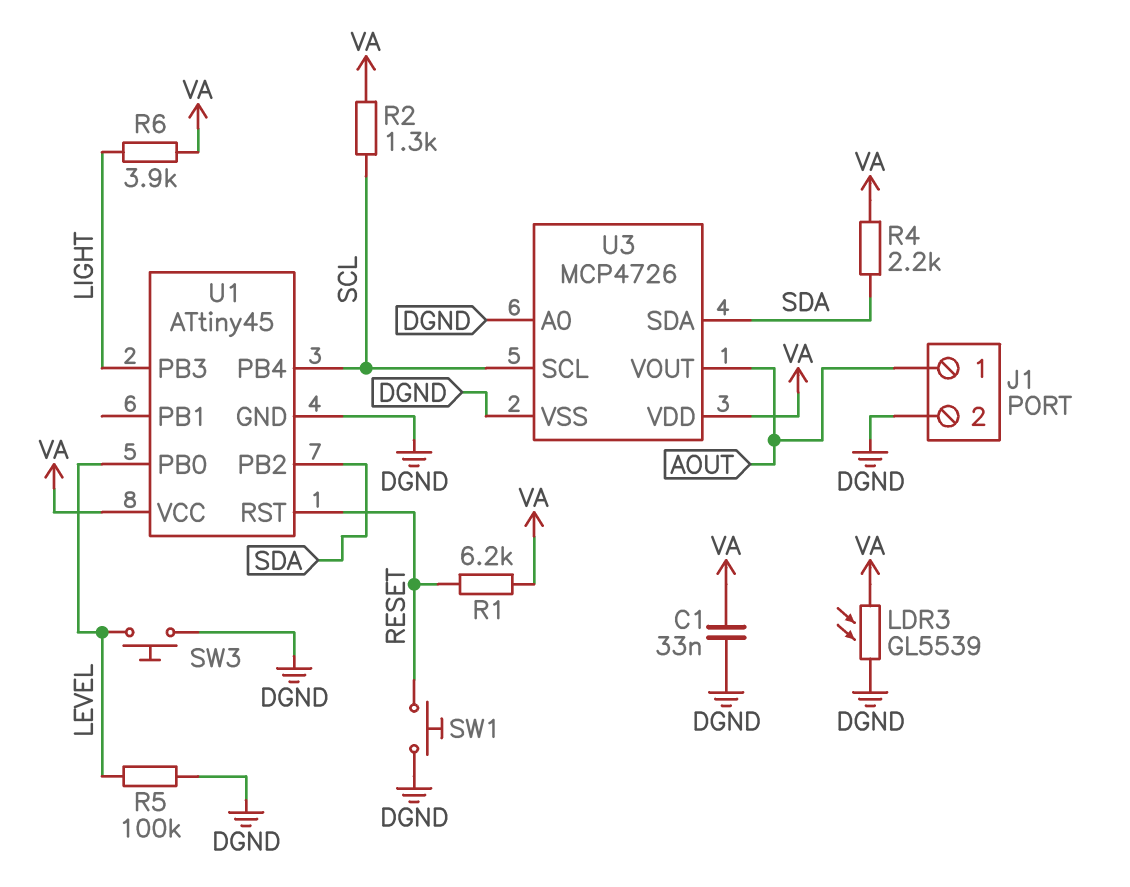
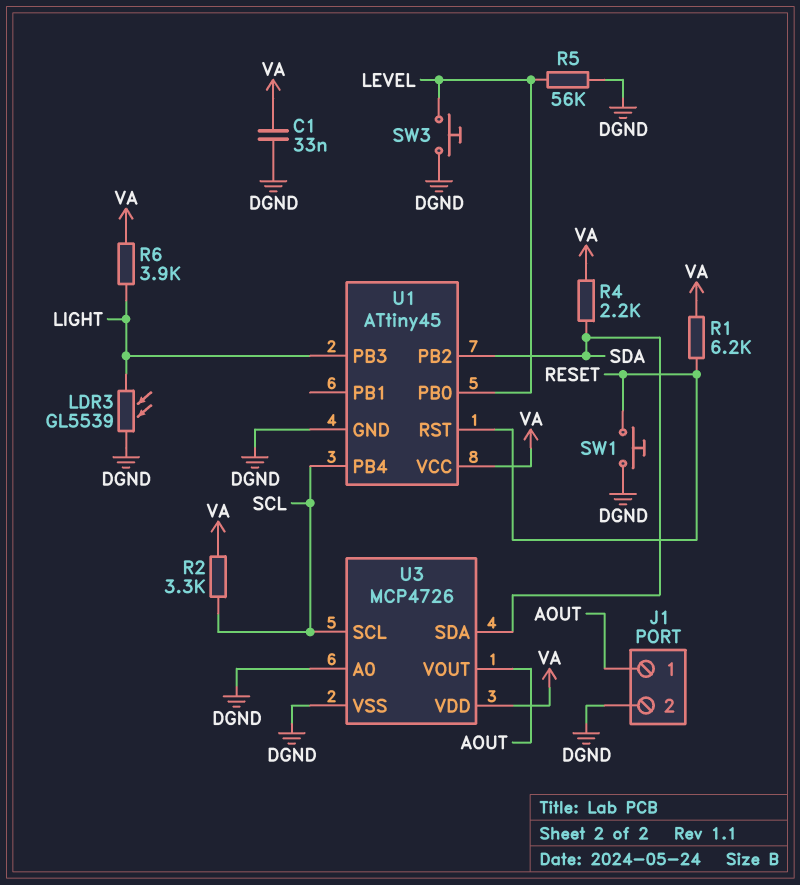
LDR3: GL5539 (DGND, VA) -> GL5539 (DGND, LIGHT)
R2: 1.3k (SCL, VA) -> 3.3k (SCL, VA)
R5: 100k (DGND, LEVEL) -> 56k (DGND, LEVEL)

